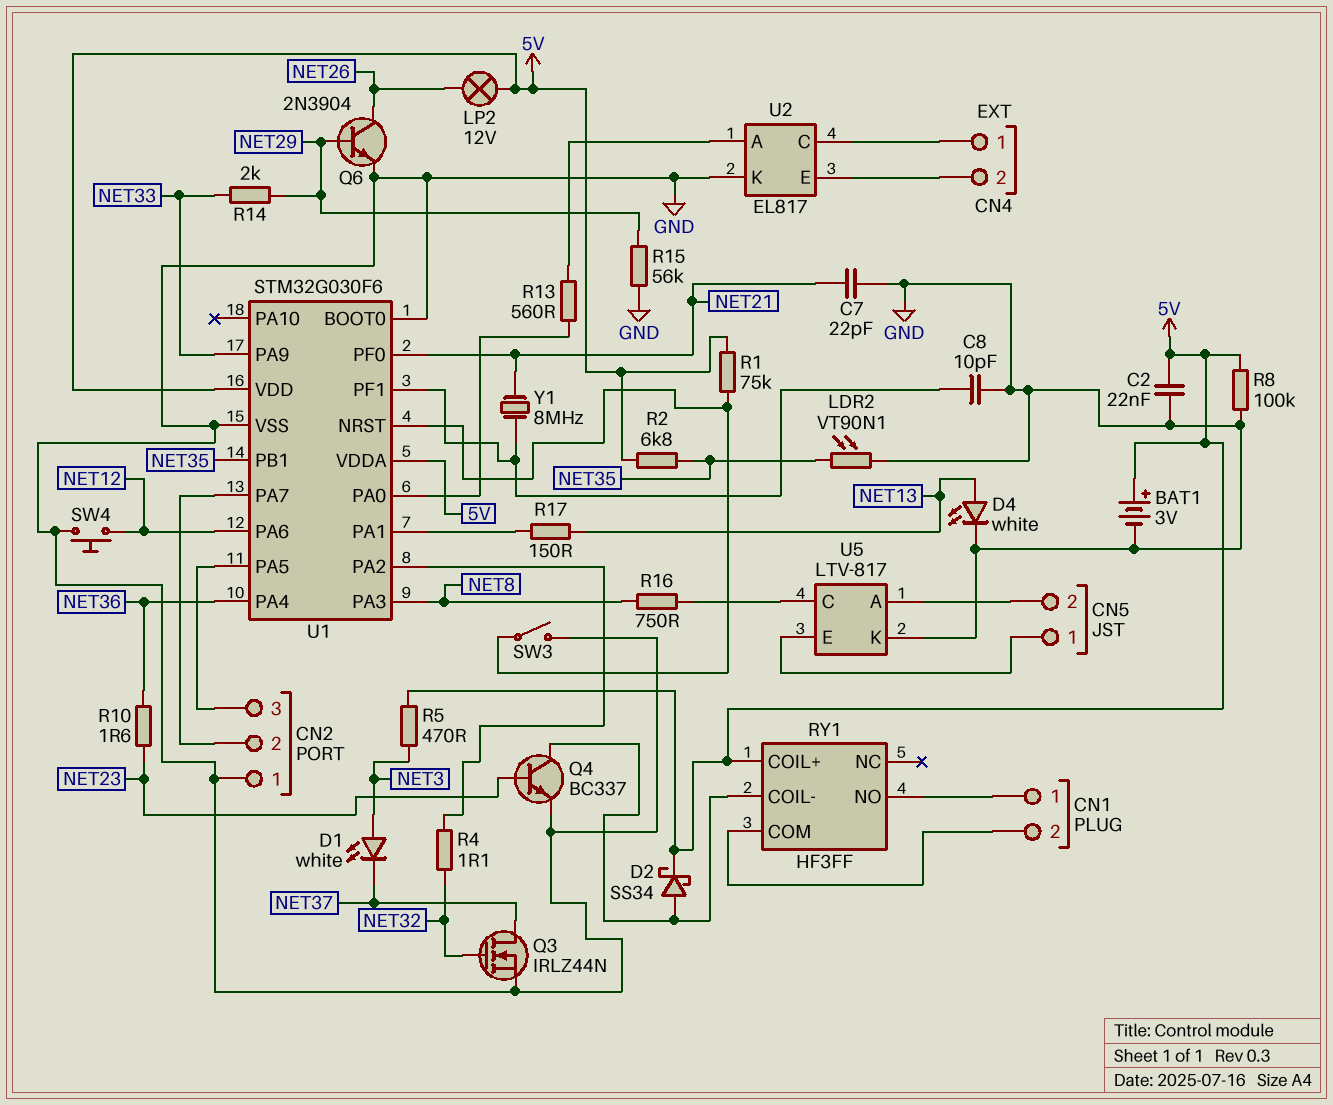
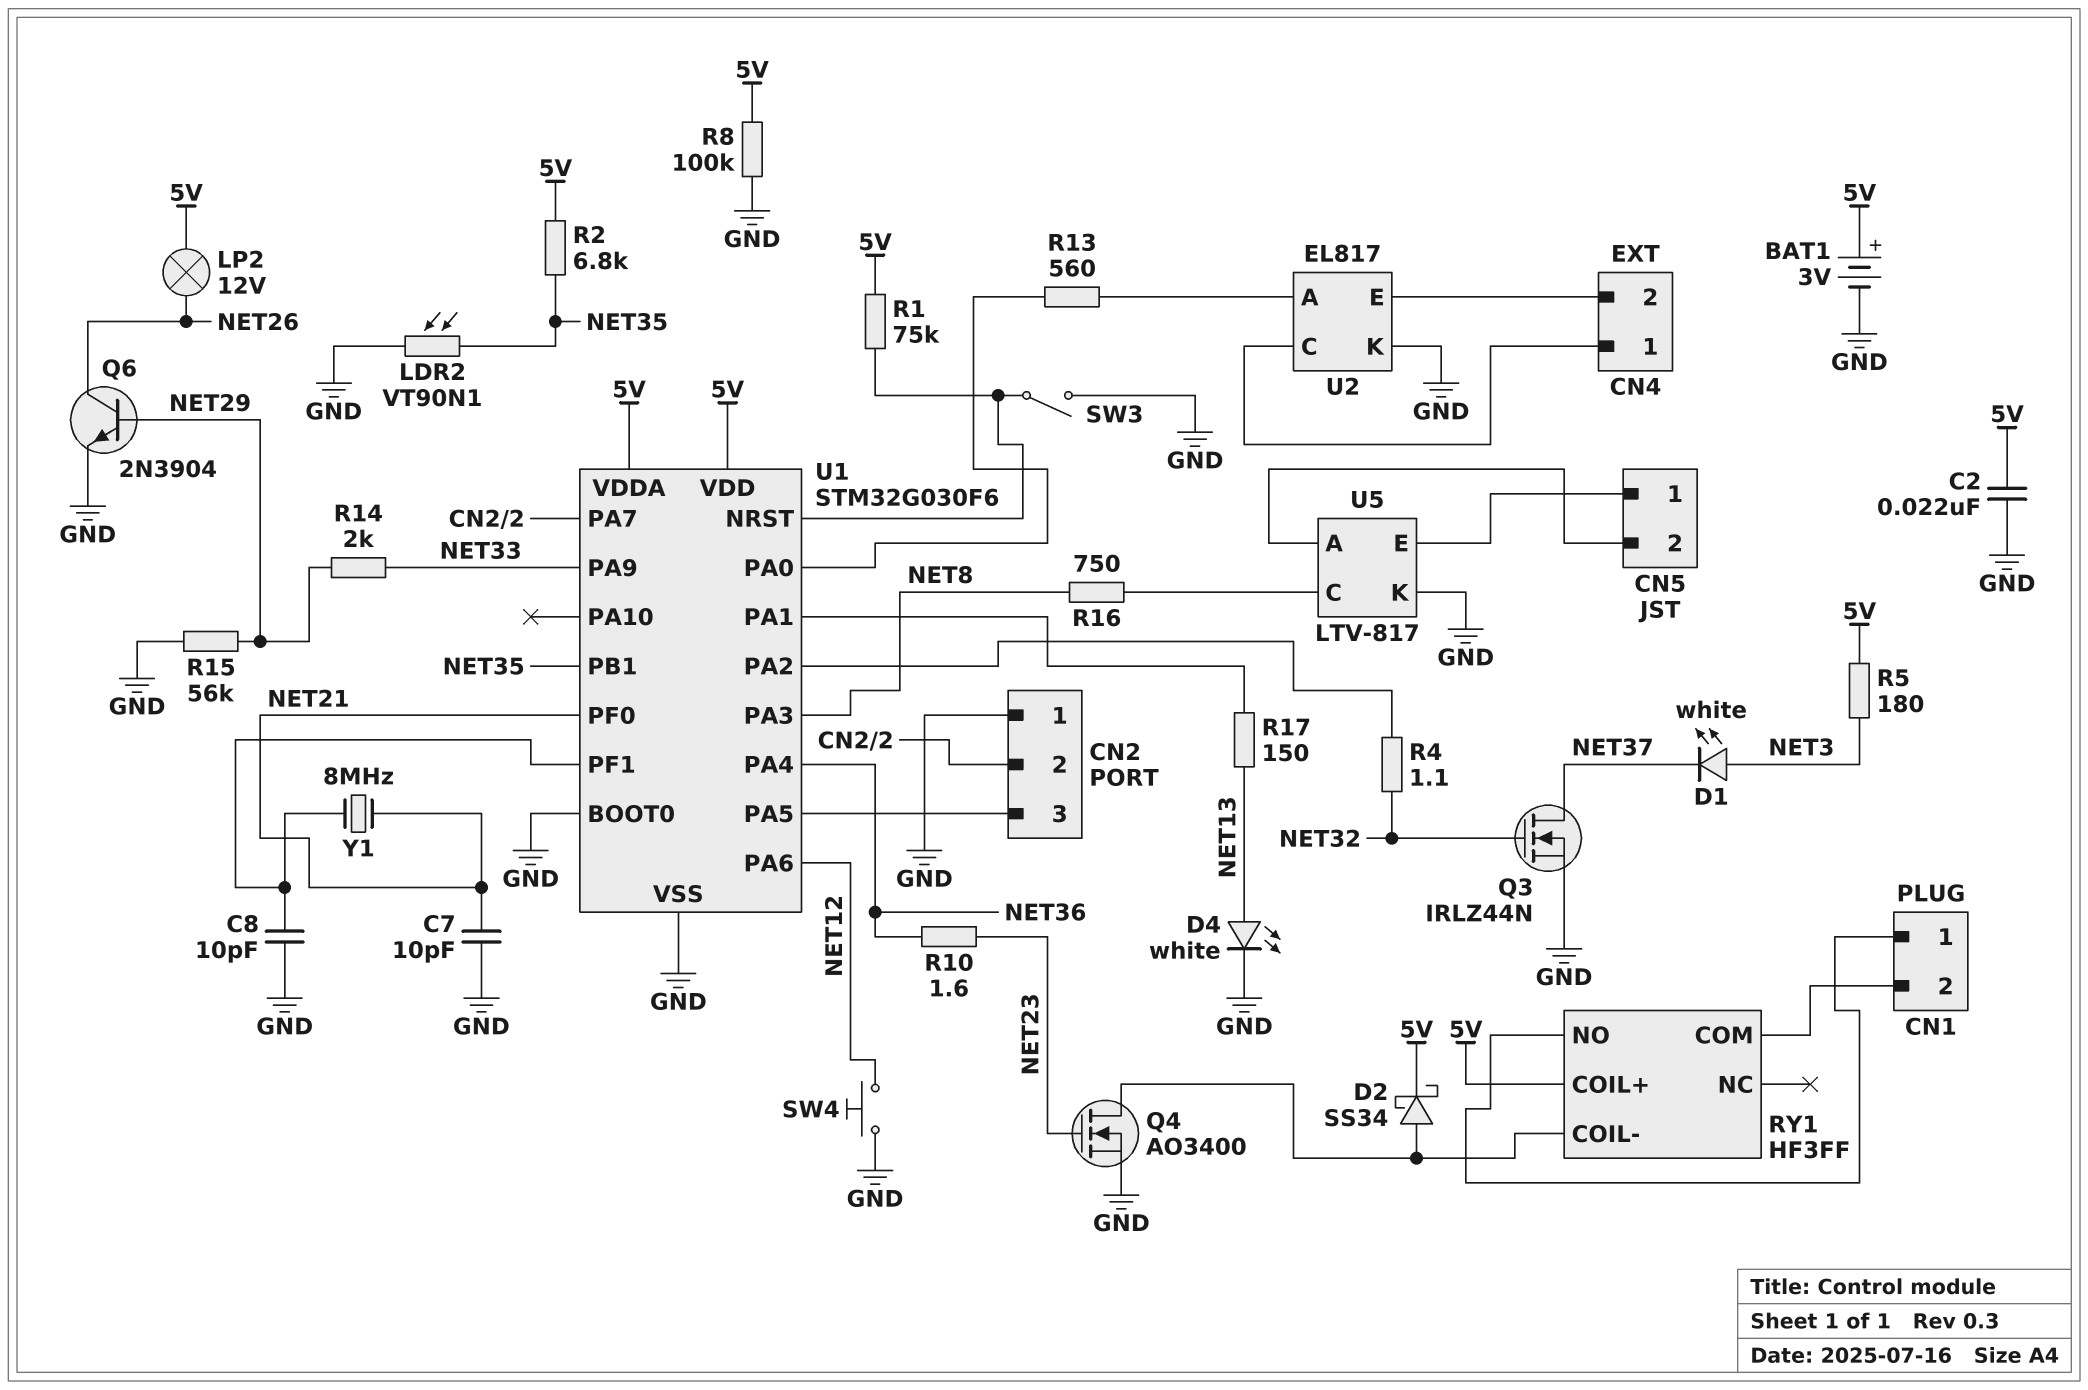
C7: 22pF (GND, NET21) -> 10pF (GND, NET21)
Q4: NPN BC337 (B NET23, C RY1/COIL-, E GND) -> NMOS AO3400 (G NET23, D RY1/COIL-, S GND)
R5: 470 (5V, NET3) -> 180 (5V, NET3)

